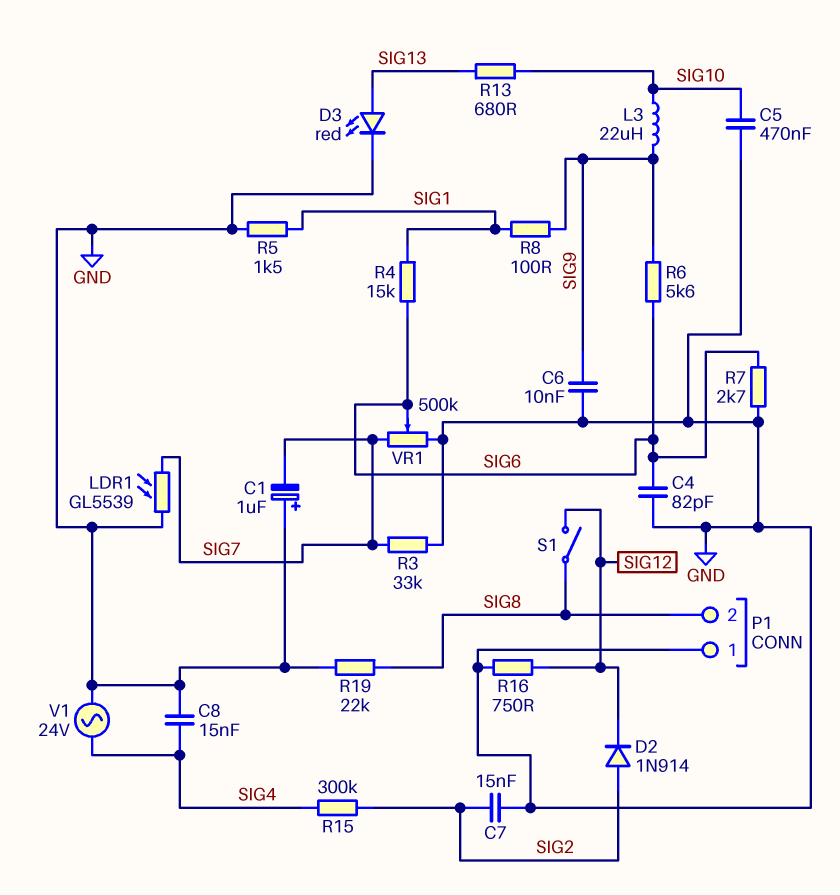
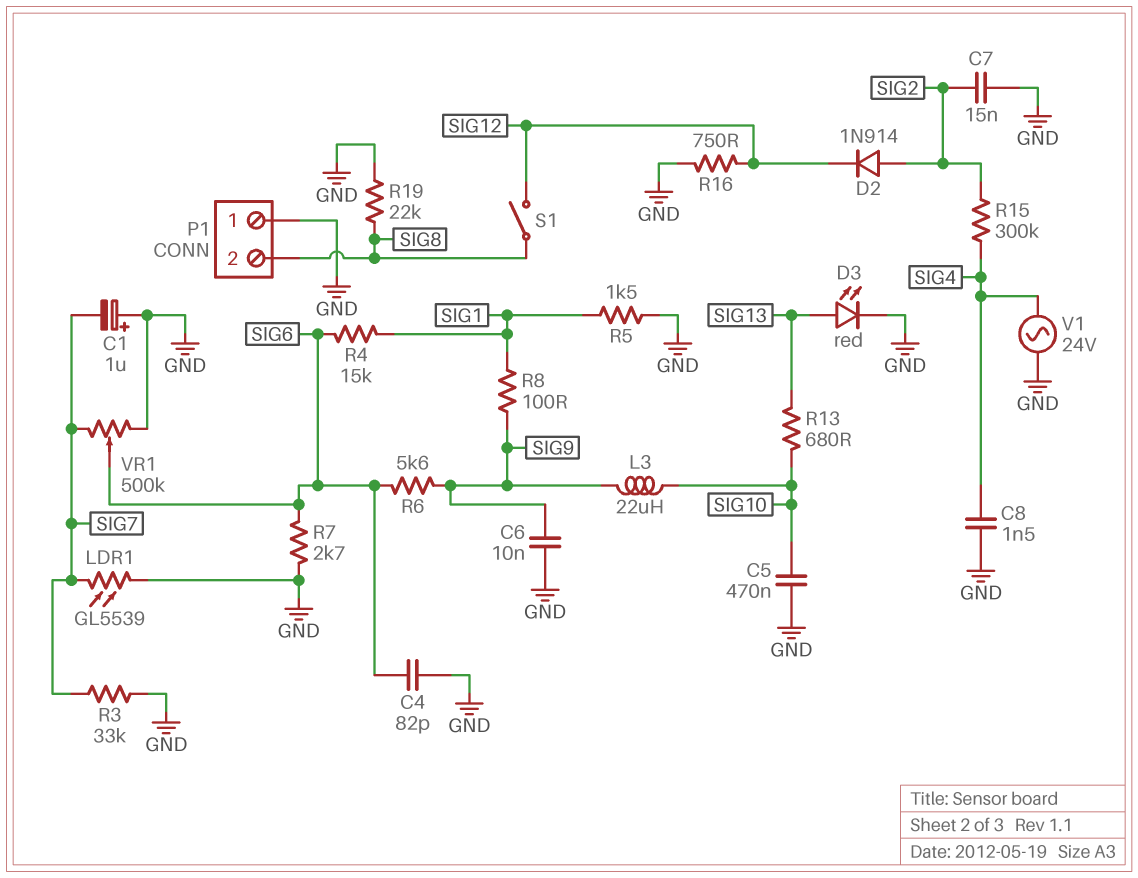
C8: 15nF (GND, SIG4) -> 1.5nF (GND, SIG4)

